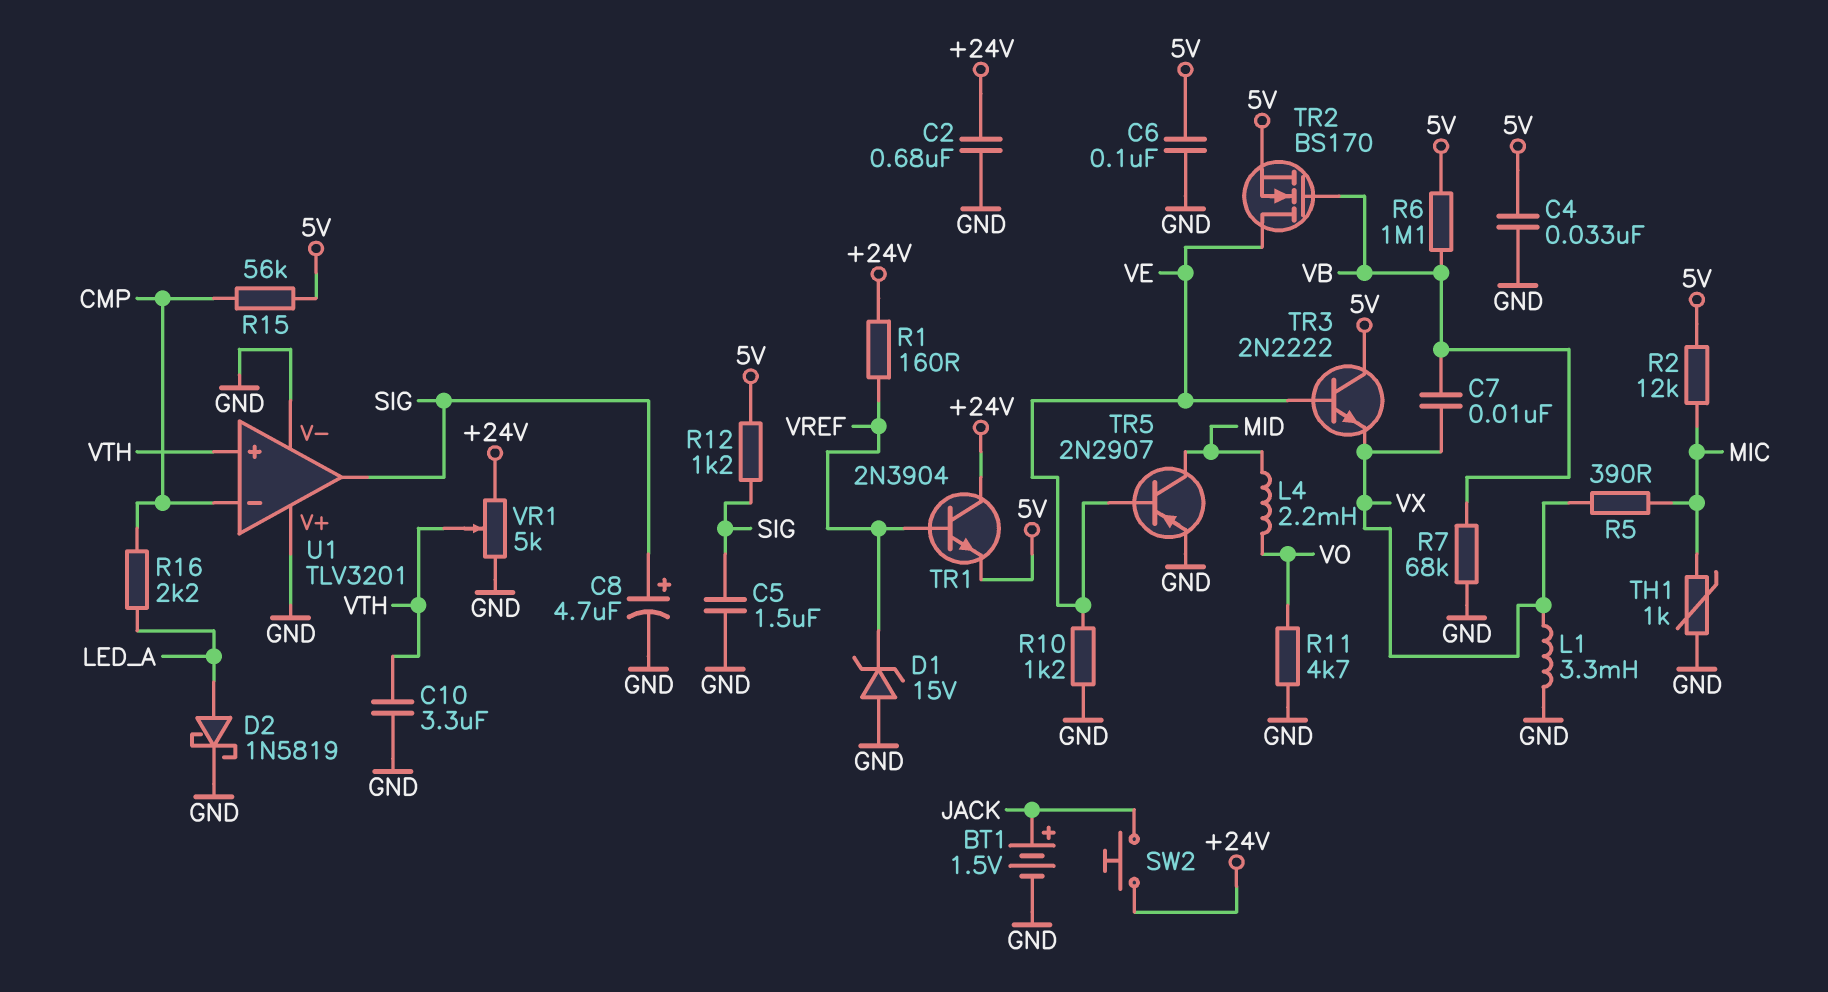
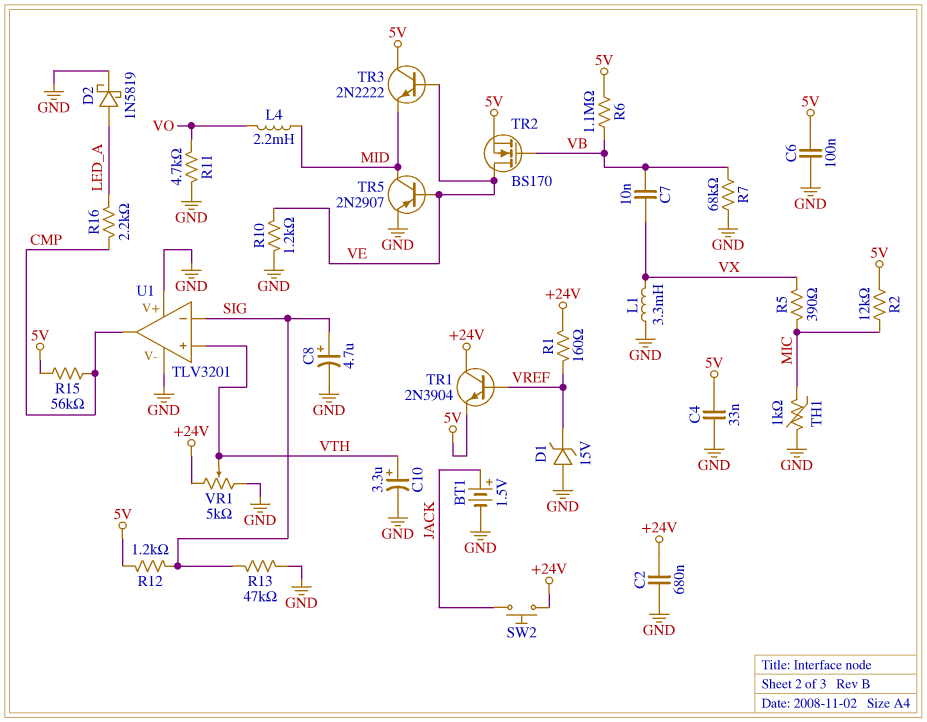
C5: 1.5uF (GND, SIG) -> none
C10: 3.3uF (GND, VTH) -> 3.3uF (plus VTH, minus GND)
R13: none -> 47k (GND, SIG)
TR3: NPN 2N2222 (B VE, C 5V, E VX) -> NPN 2N2222 (B VE, C 5V, E MID)
U1 pin in-: CMP -> SIG
U1 pin out: SIG -> CMP

